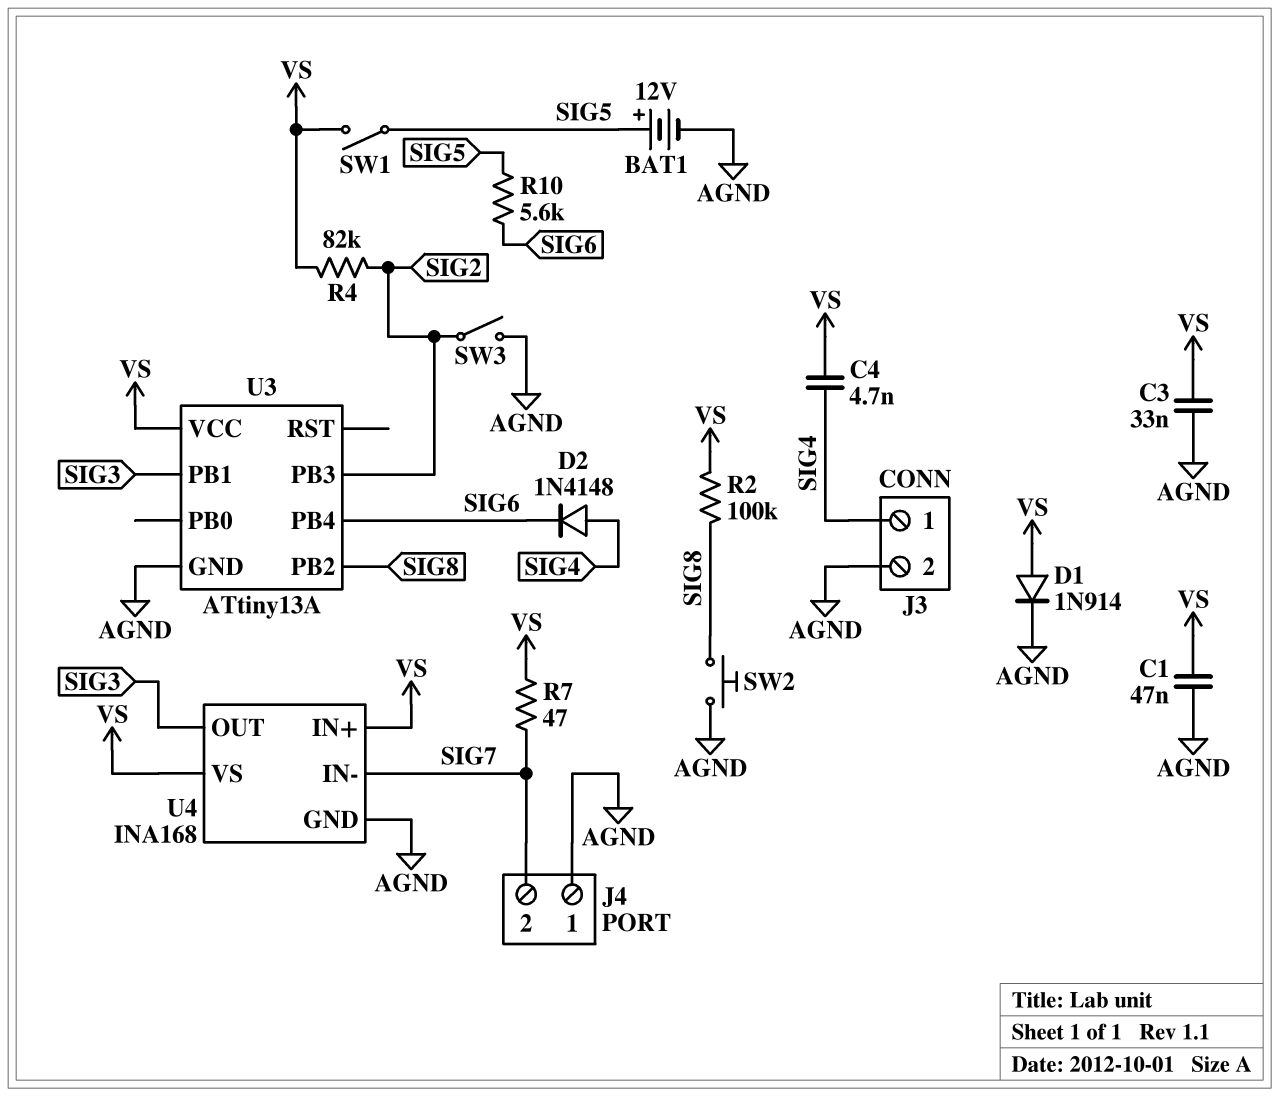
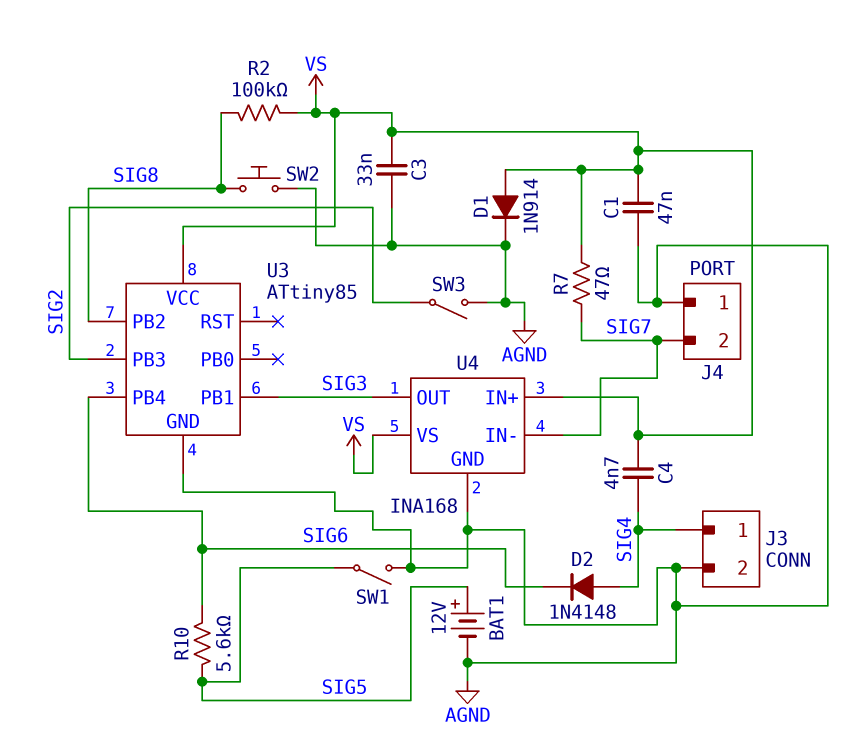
R4: 82k (SIG2, VS) -> none
SW1: switch (SIG5, VS) -> switch (AGND, SIG5)
U3: ATtiny13A -> ATtiny85

